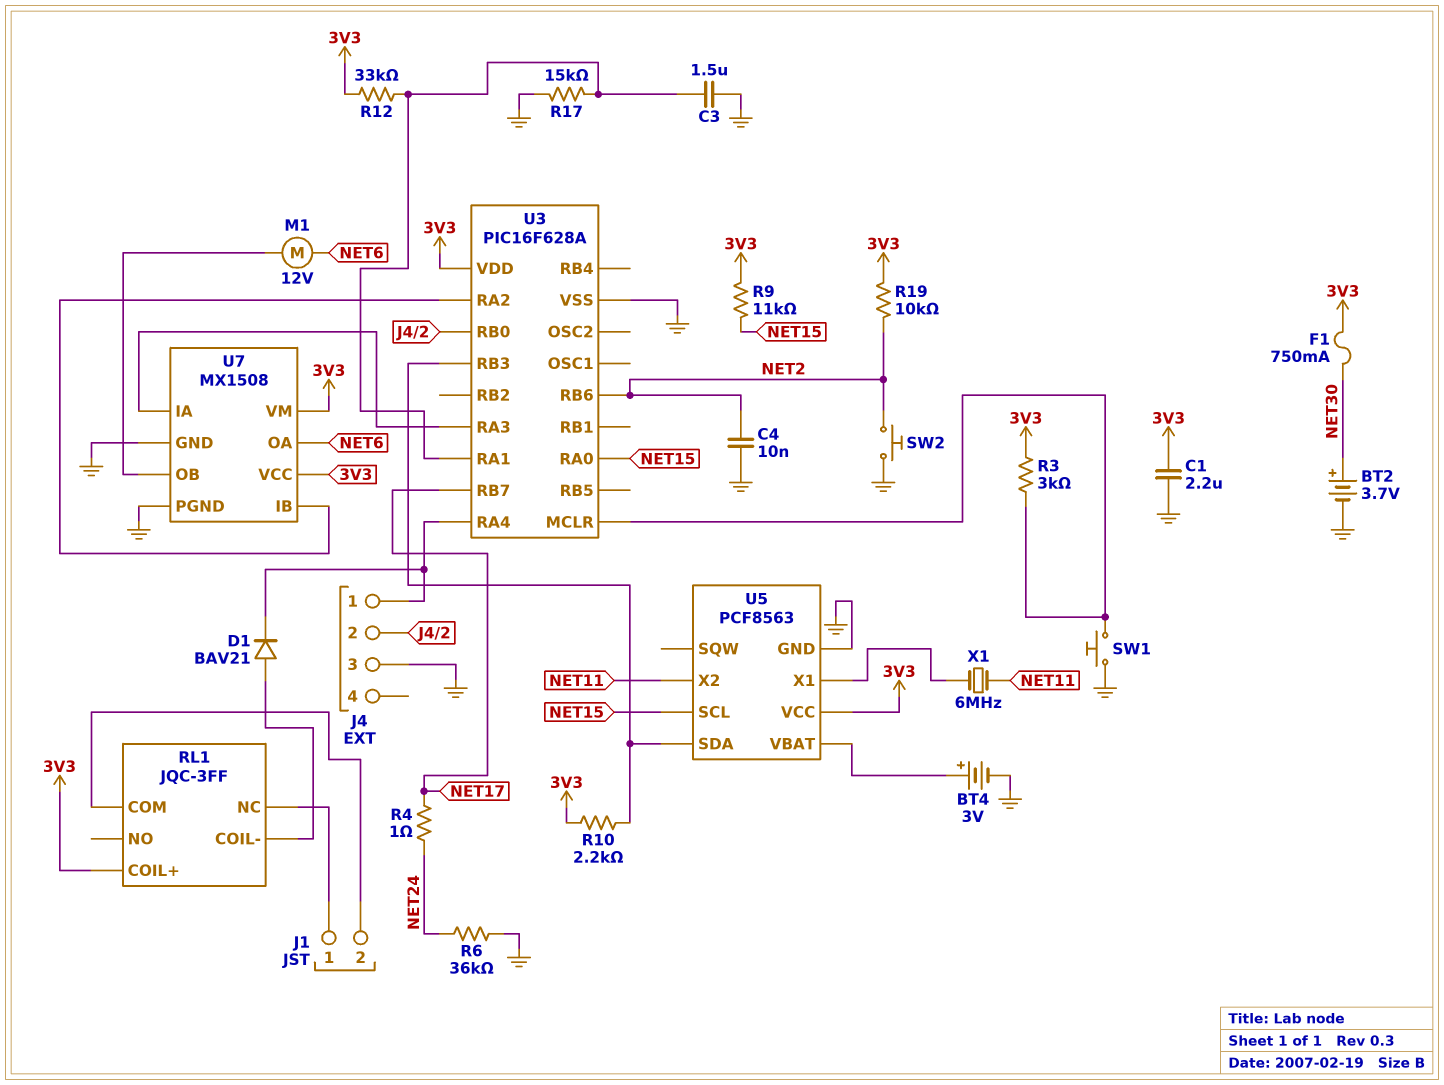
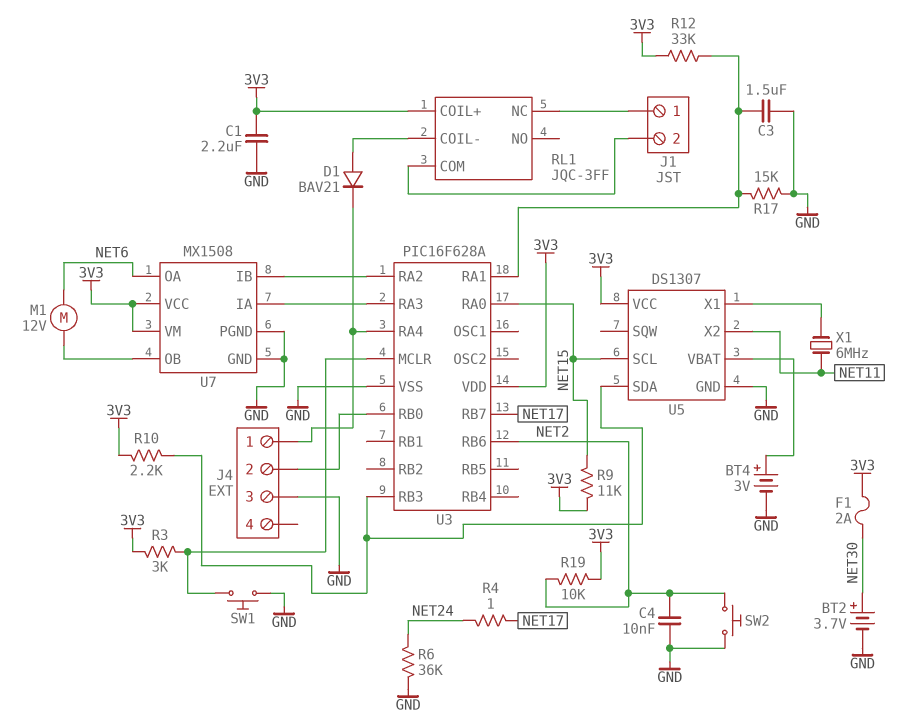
F1: 750mA (3V3, NET30) -> 2A (3V3, NET30)
U5: PCF8563 -> DS1307

